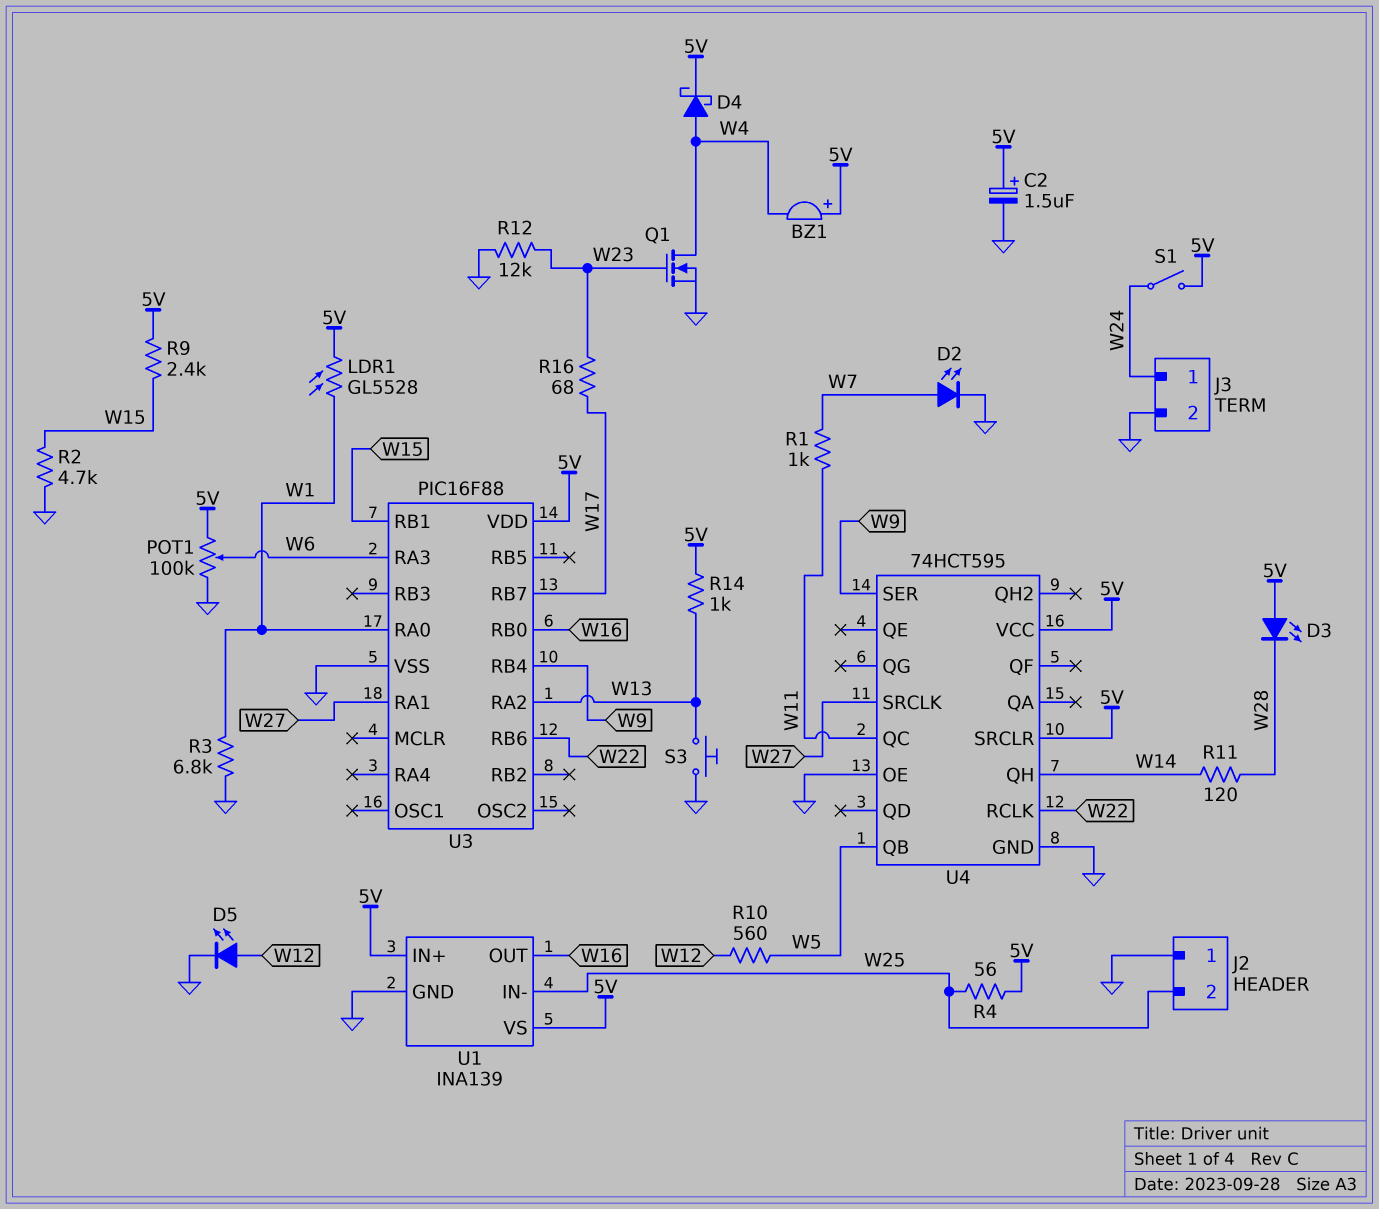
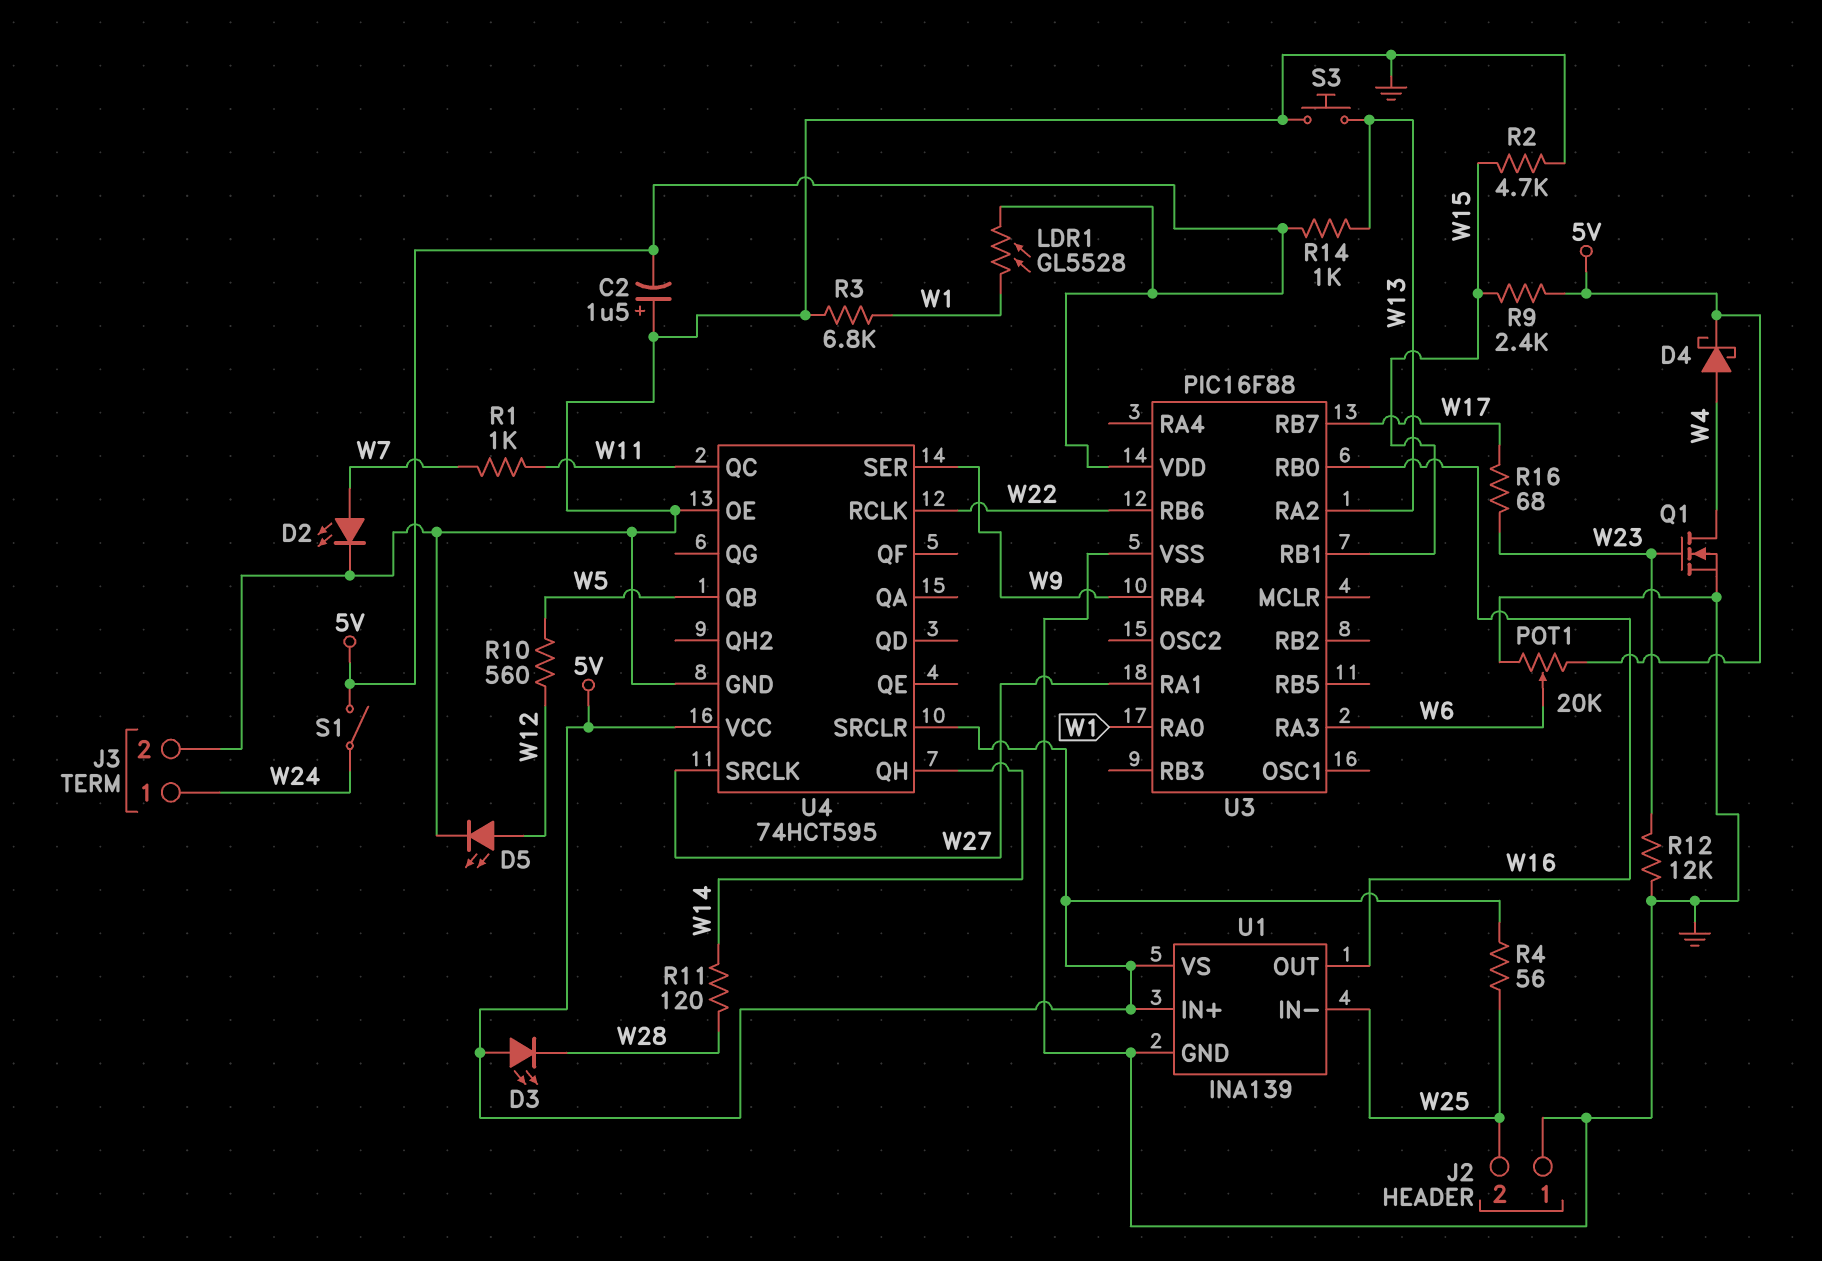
BZ1: buzzer (plus 5V, minus W4) -> none
C2: 1.5uF (plus 5V, minus GND) -> 1.5uF (plus GND, minus 5V)
POT1: 100k (5V, GND, wiper W6) -> 20k (5V, GND, wiper W6)

